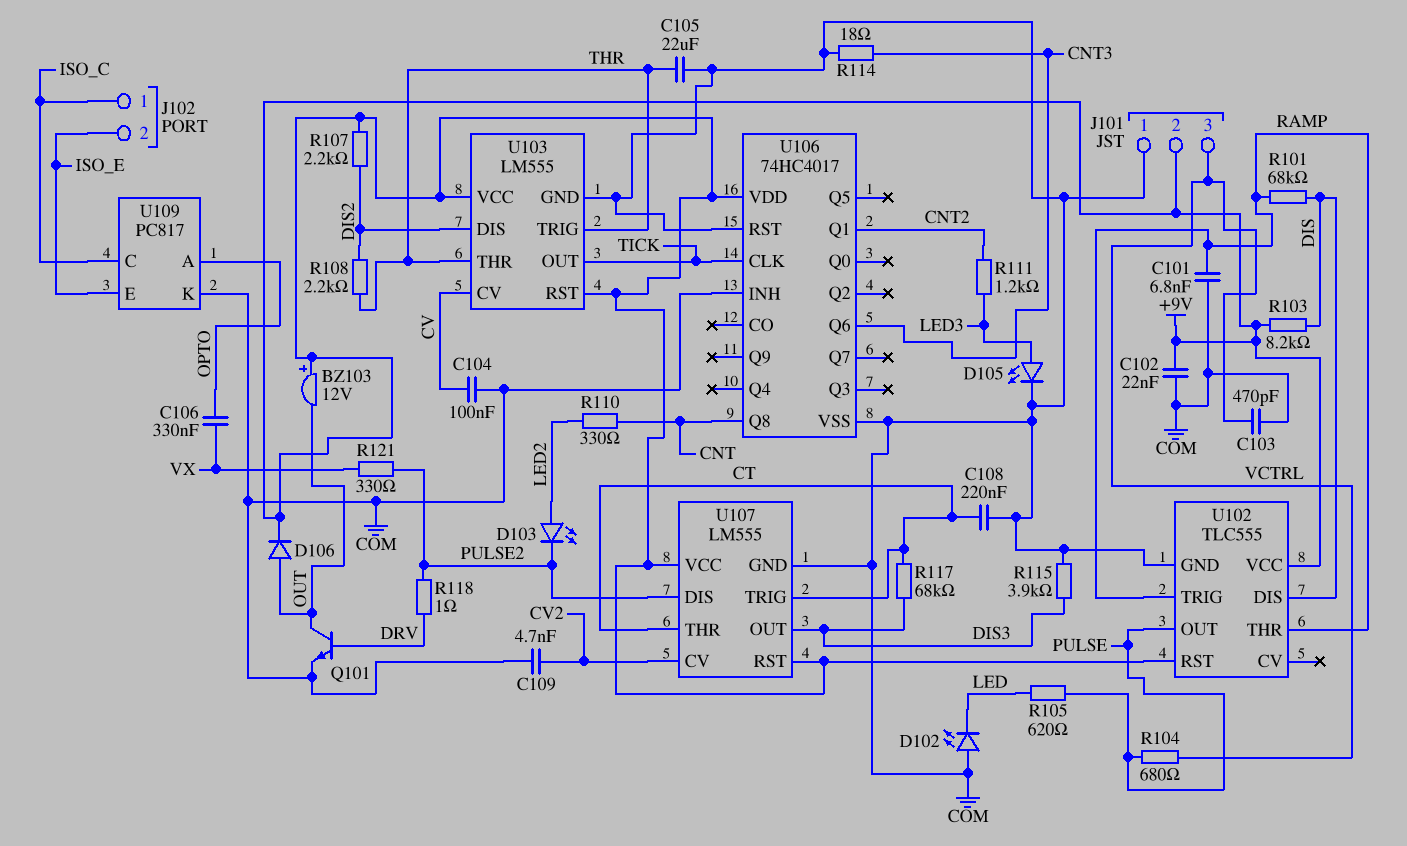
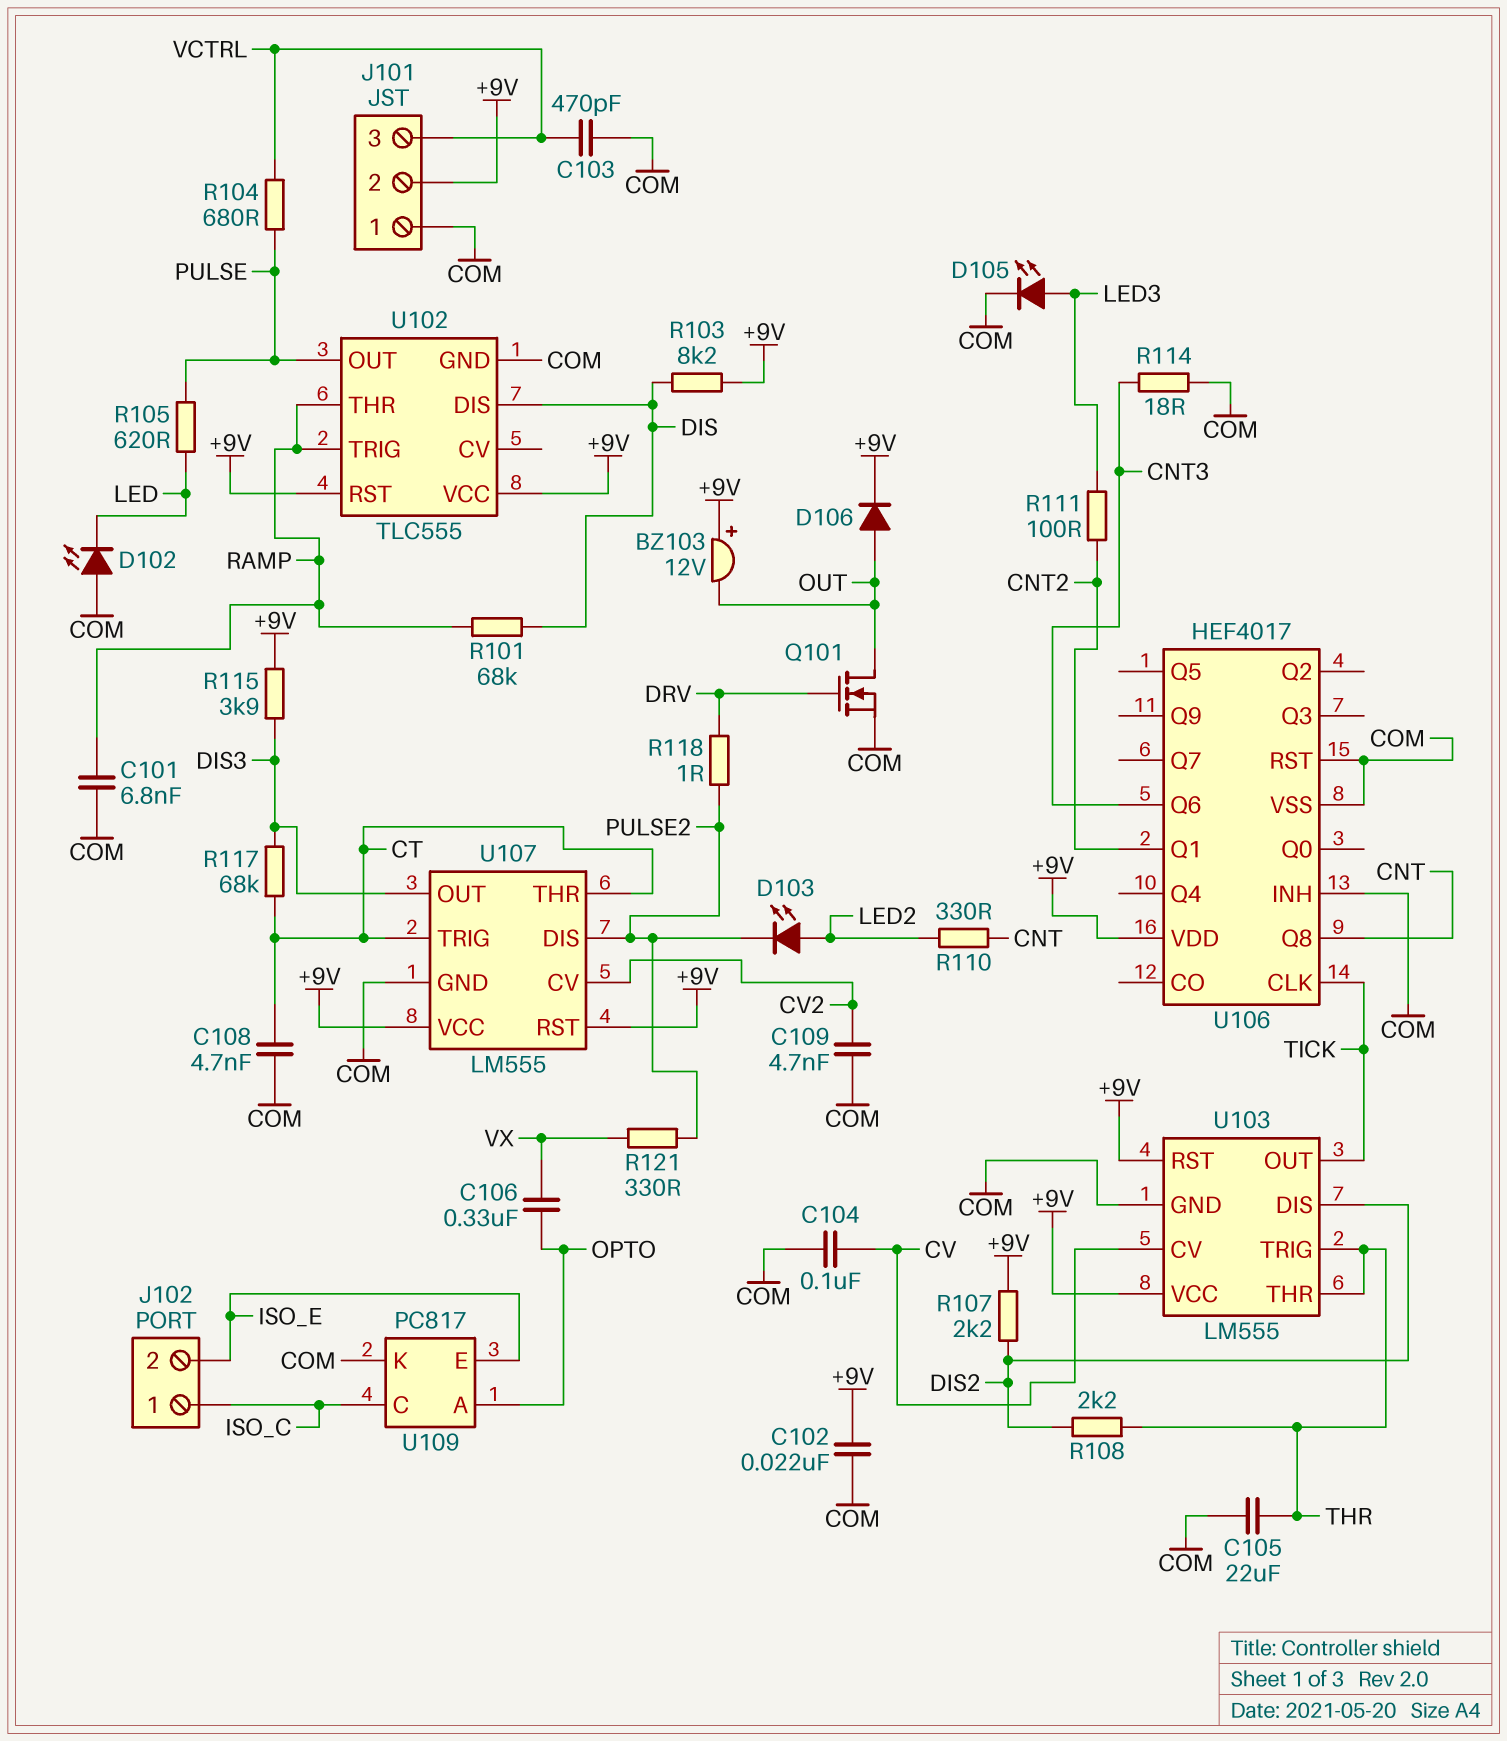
C108: 220nF (COM, CT) -> 4.7nF (COM, CT)
Q101: NPN (B DRV, C OUT, E COM) -> NMOS (G DRV, D OUT, S COM)
R111: 1.2k (CNT2, LED3) -> 100 (CNT2, LED3)
R115: 3.9k (COM, DIS3) -> 3.9k (+9V, DIS3)
U106: 74HC4017 -> HEF4017

